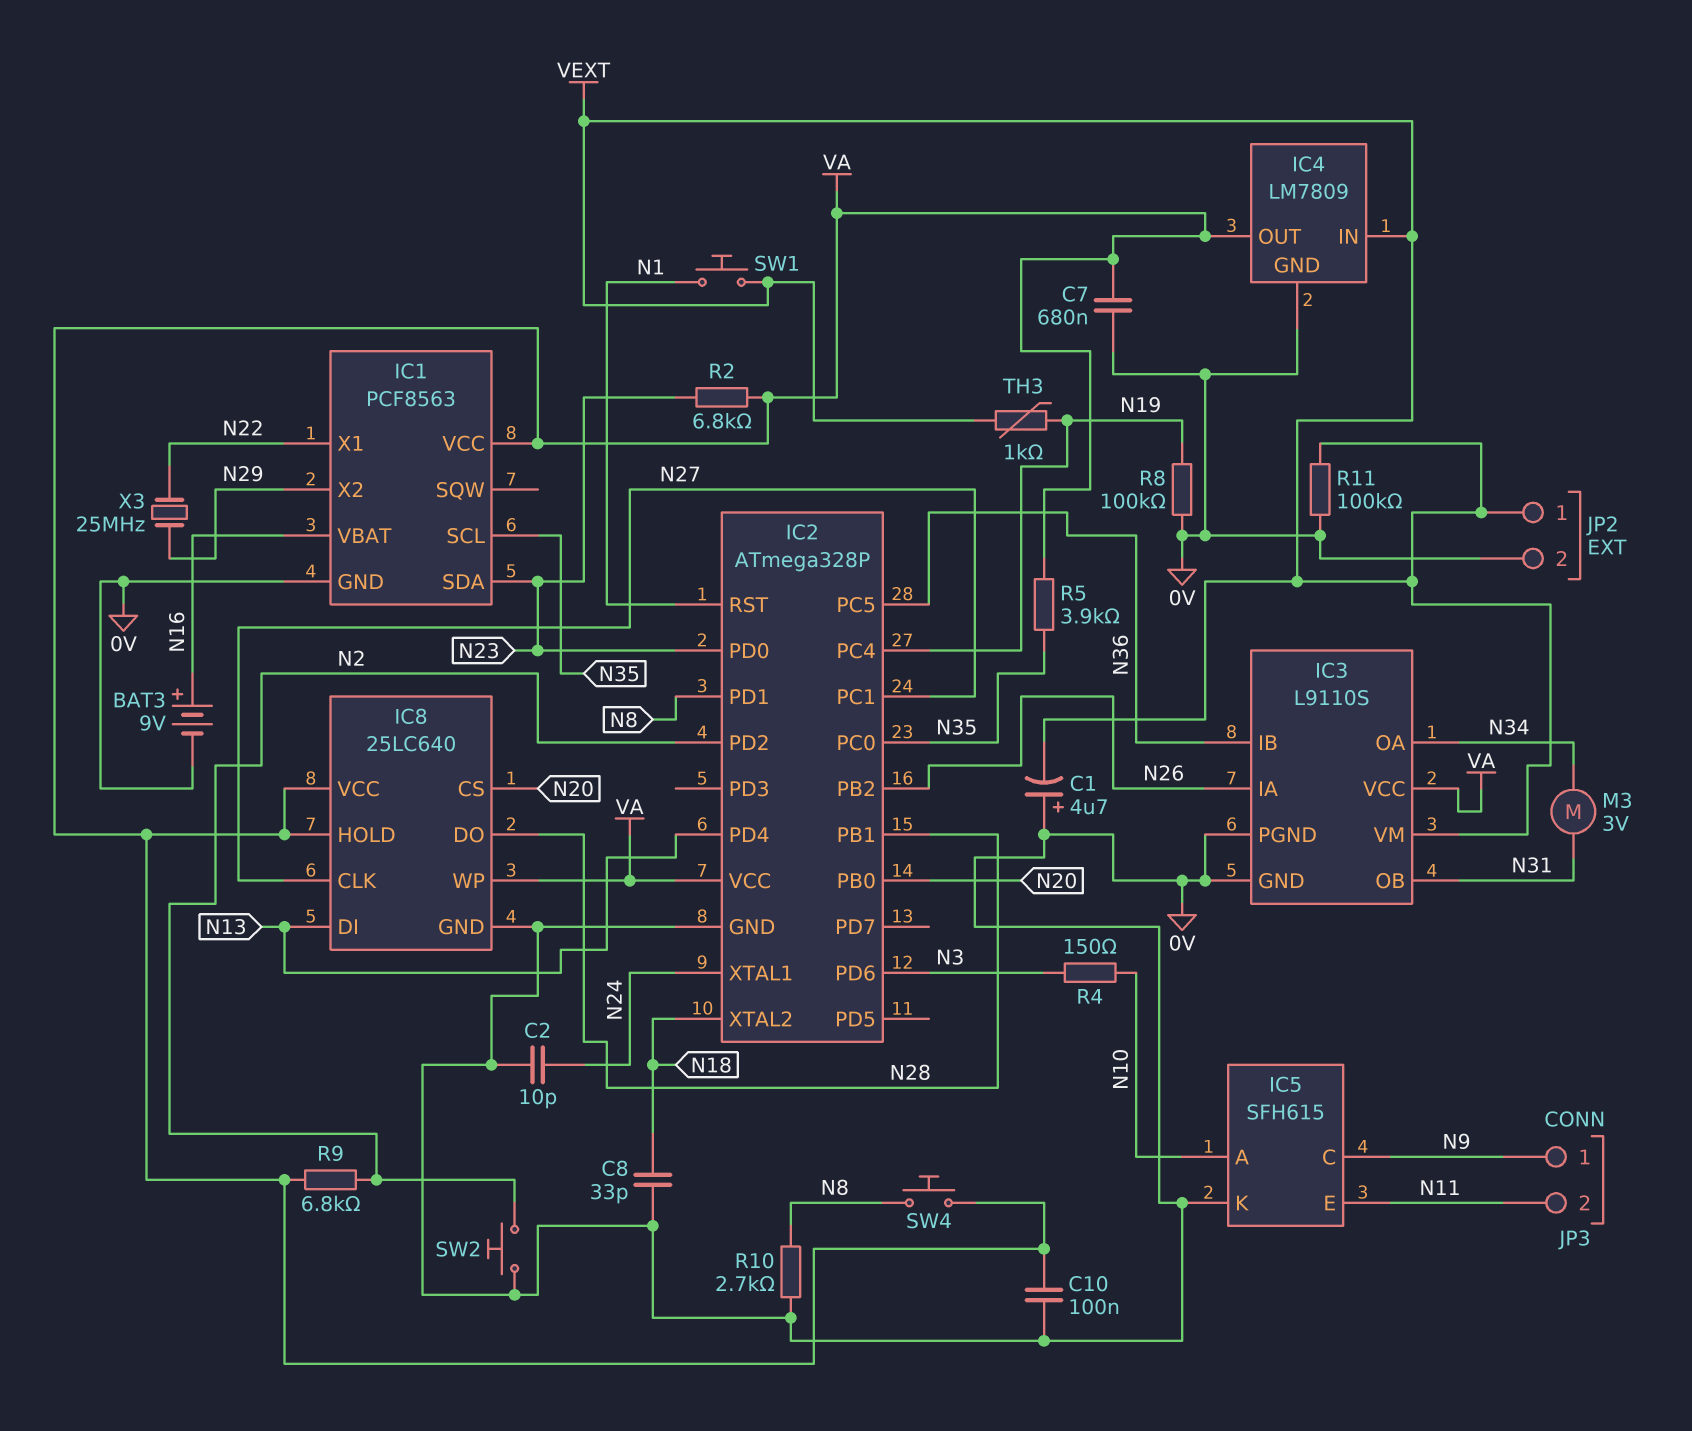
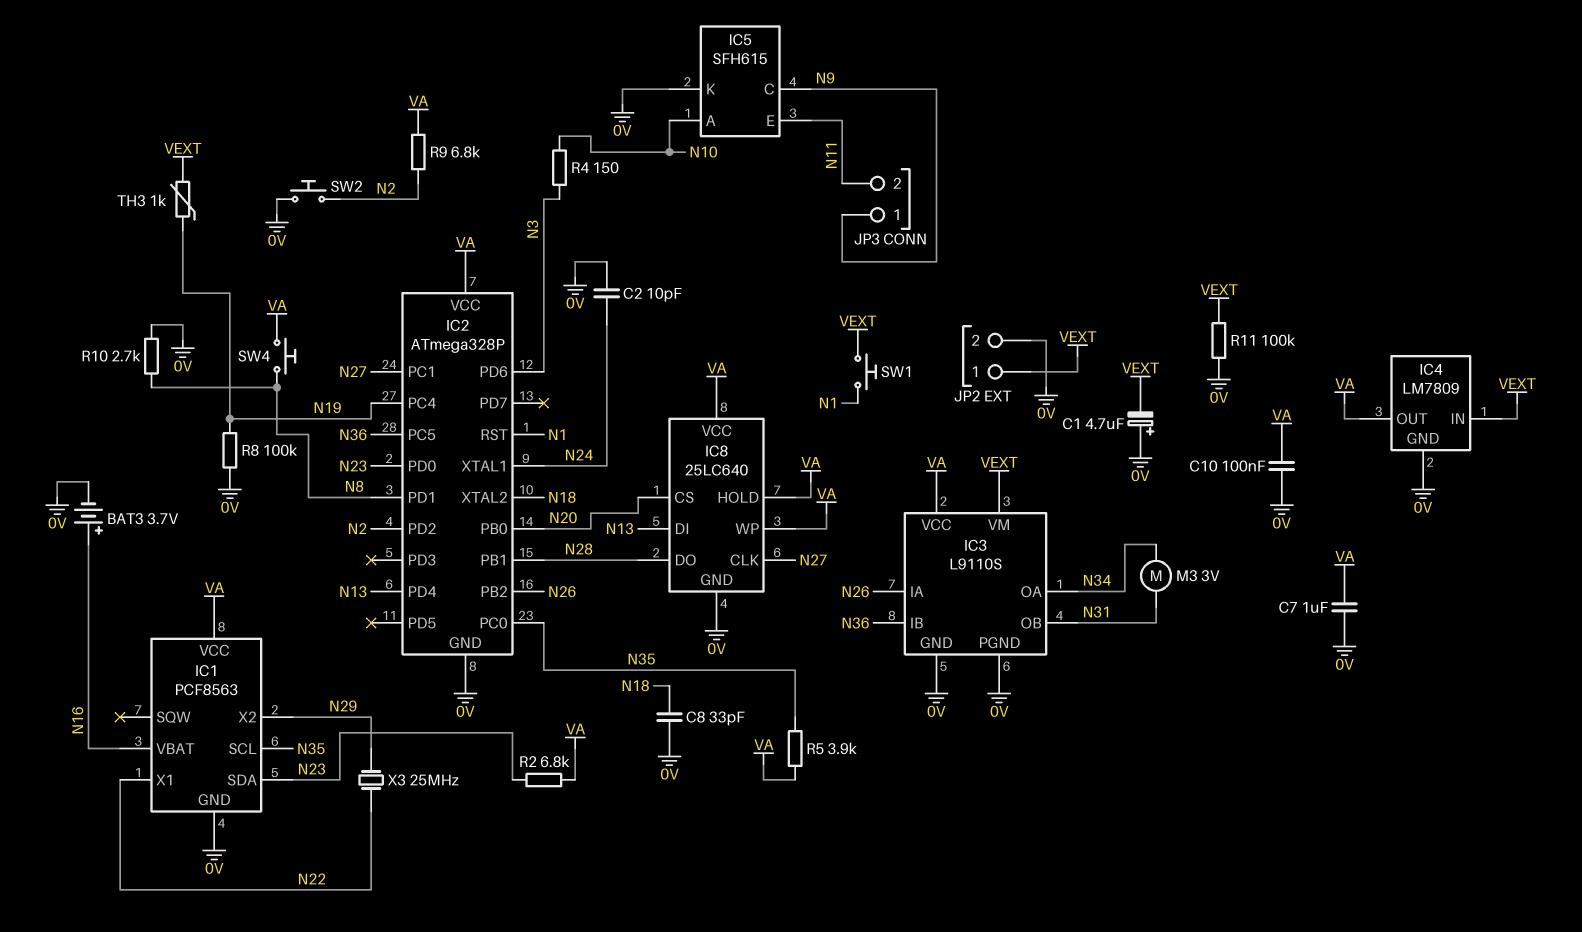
BAT3: 9V (plus N16, minus 0V) -> 3.7V (plus N16, minus 0V)
C7: 680nF (0V, VA) -> 1uF (0V, VA)

